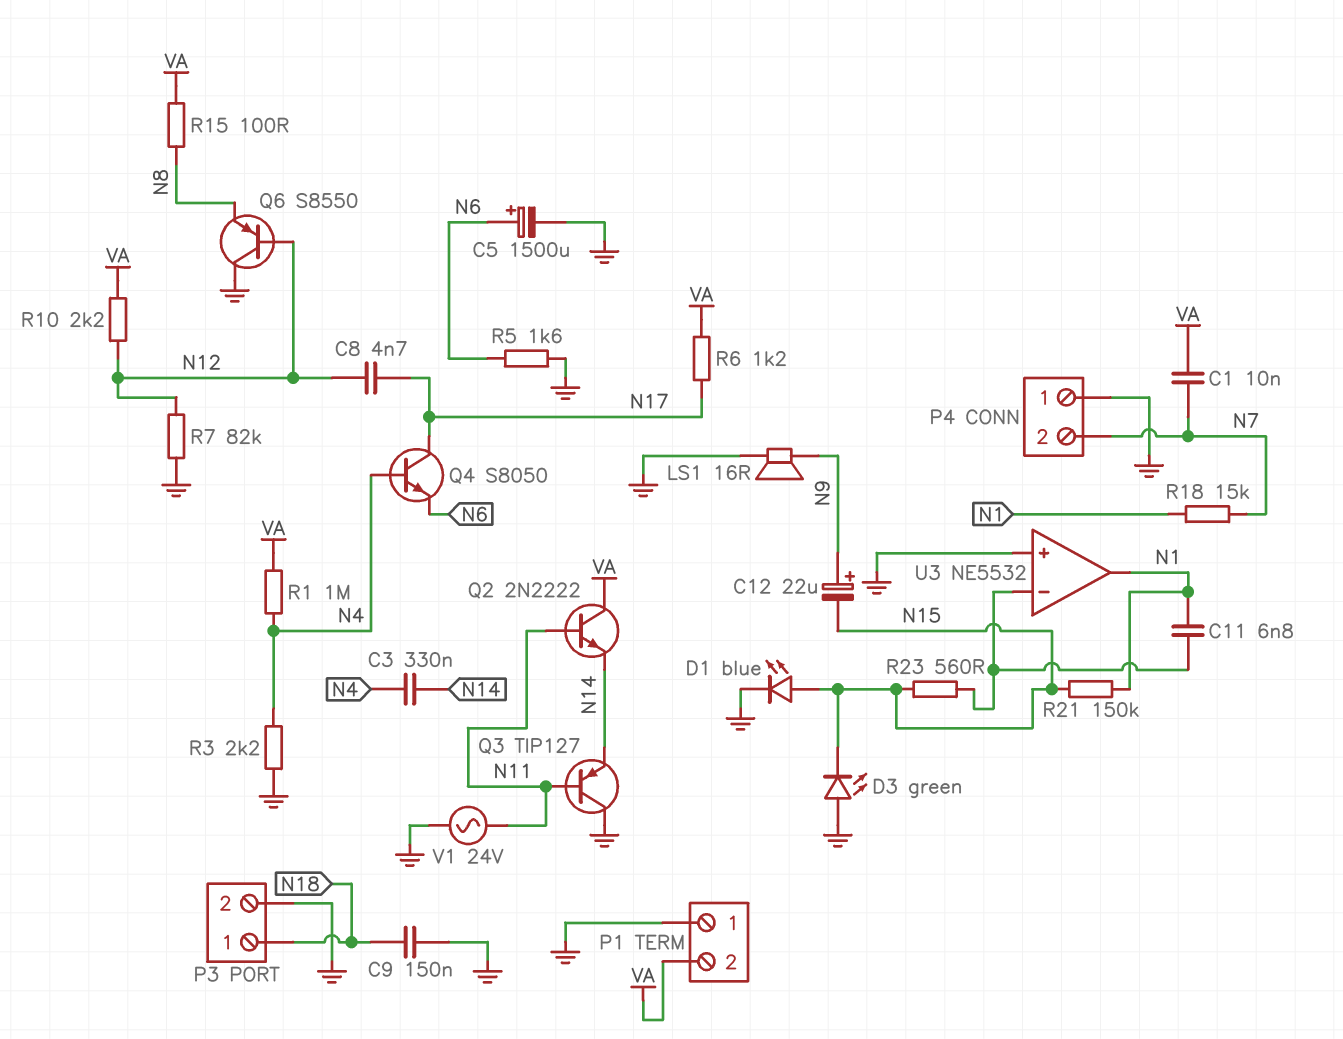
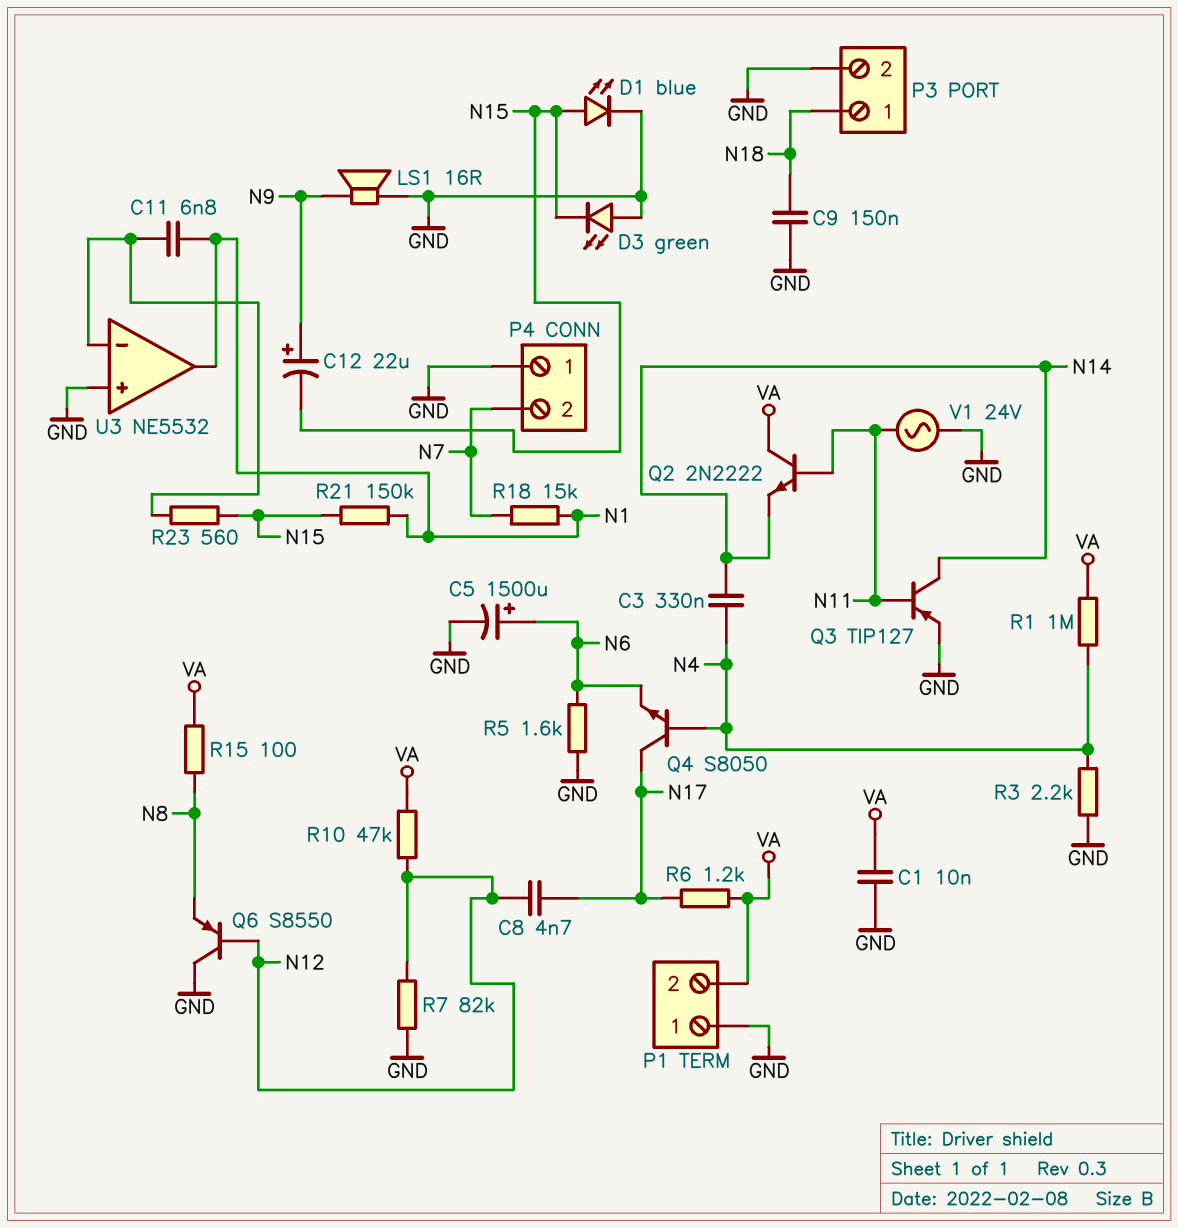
C1: 10nF (N7, VA) -> 10nF (GND, VA)
Q3: PNP TIP127 (B N11, C GND, E N14) -> PNP TIP127 (B N11, C N14, E GND)
R10: 2.2k (N12, VA) -> 47k (N12, VA)

